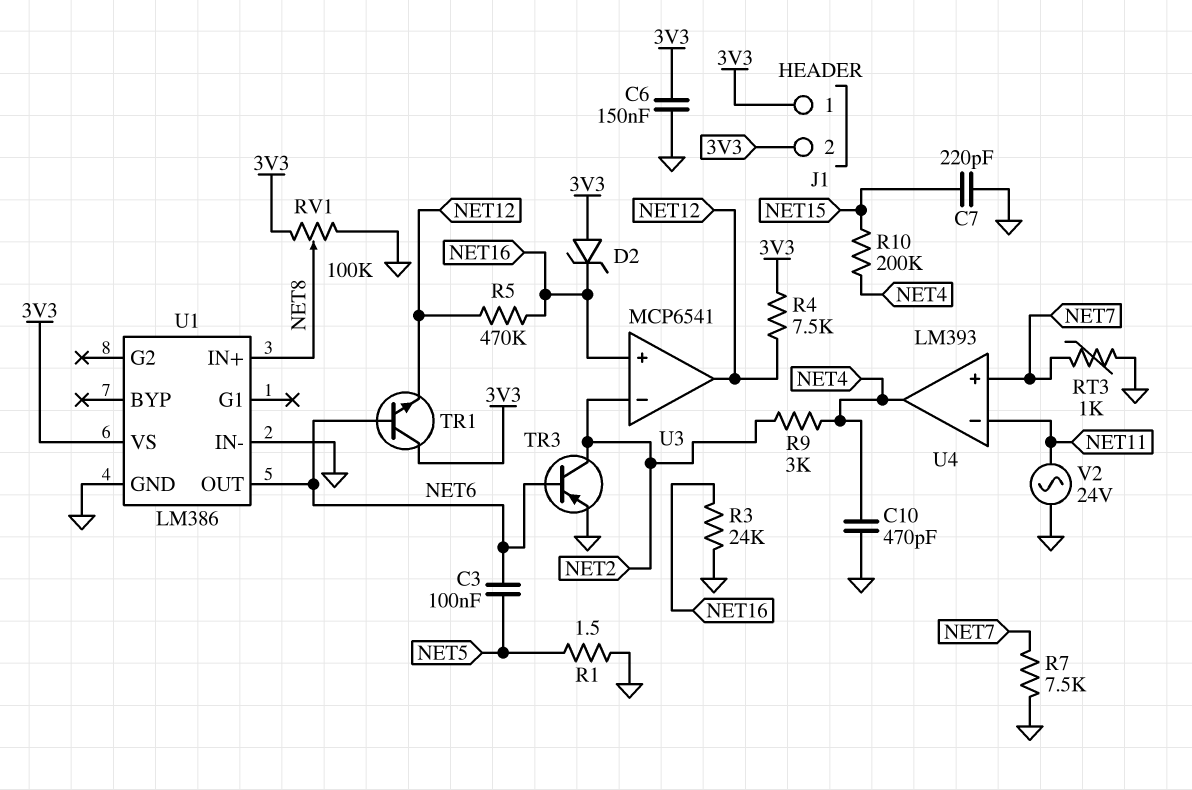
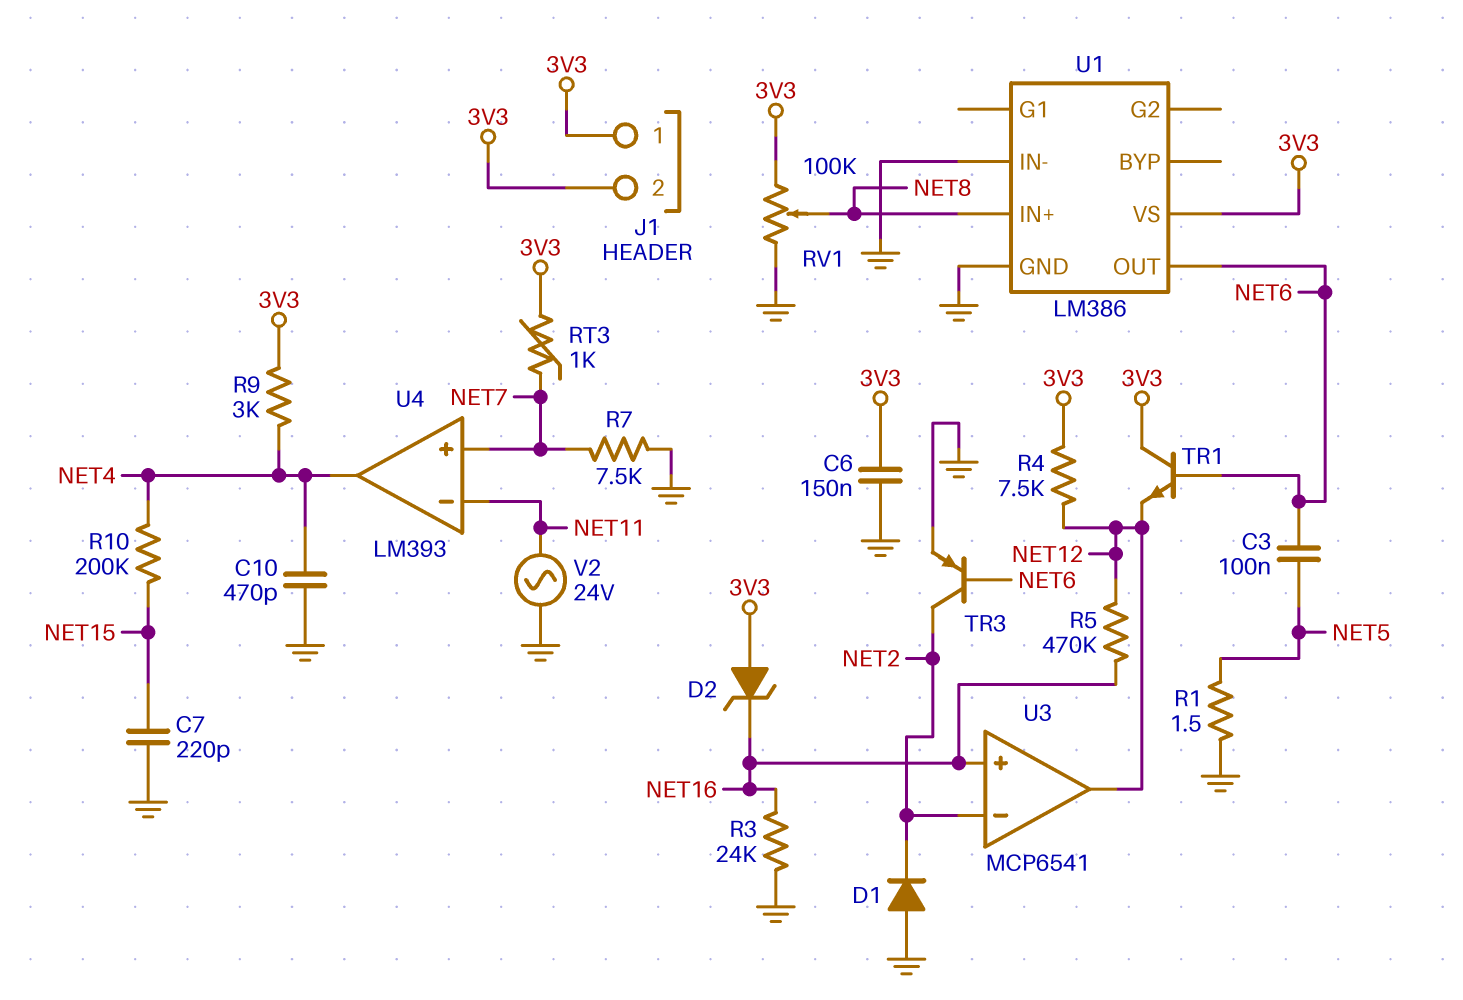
D1: none -> diode (A GND, K NET2)
R9: 3k (NET2, NET4) -> 3k (3V3, NET4)
RT3: 1k (GND, NET7) -> 1k (3V3, NET7)

